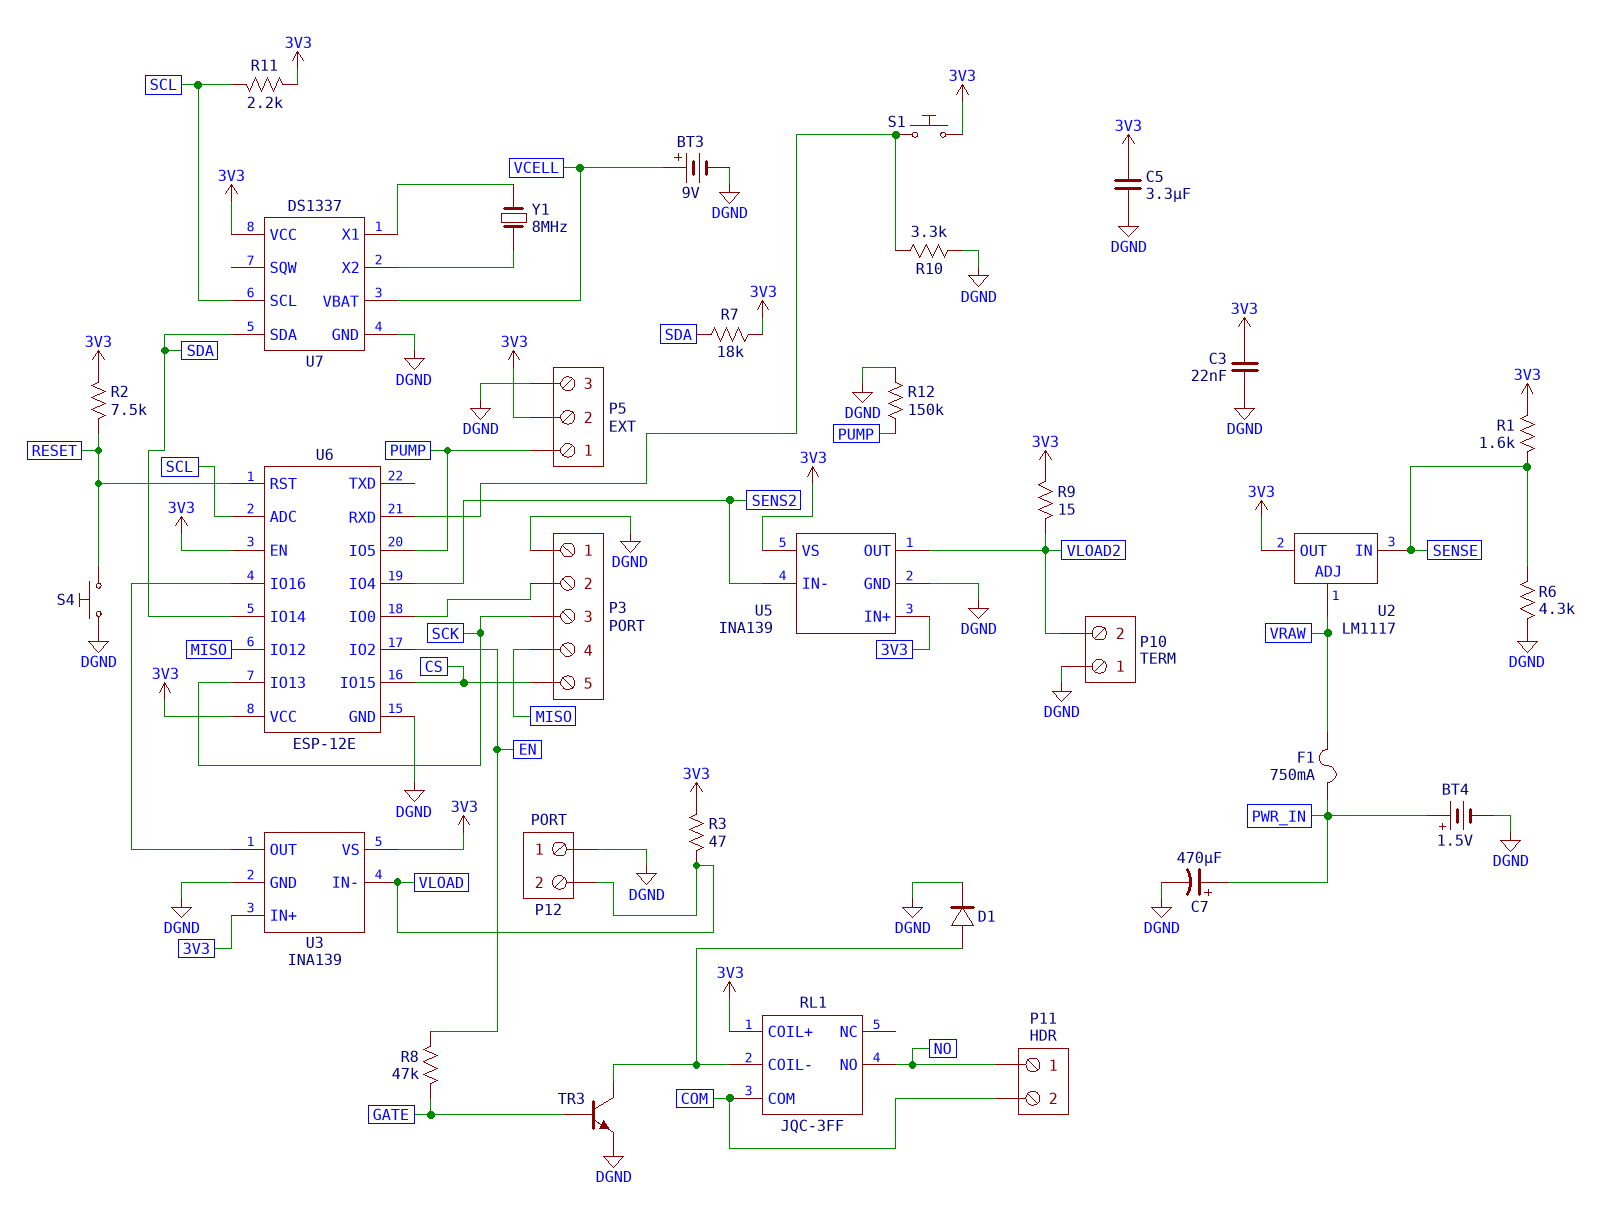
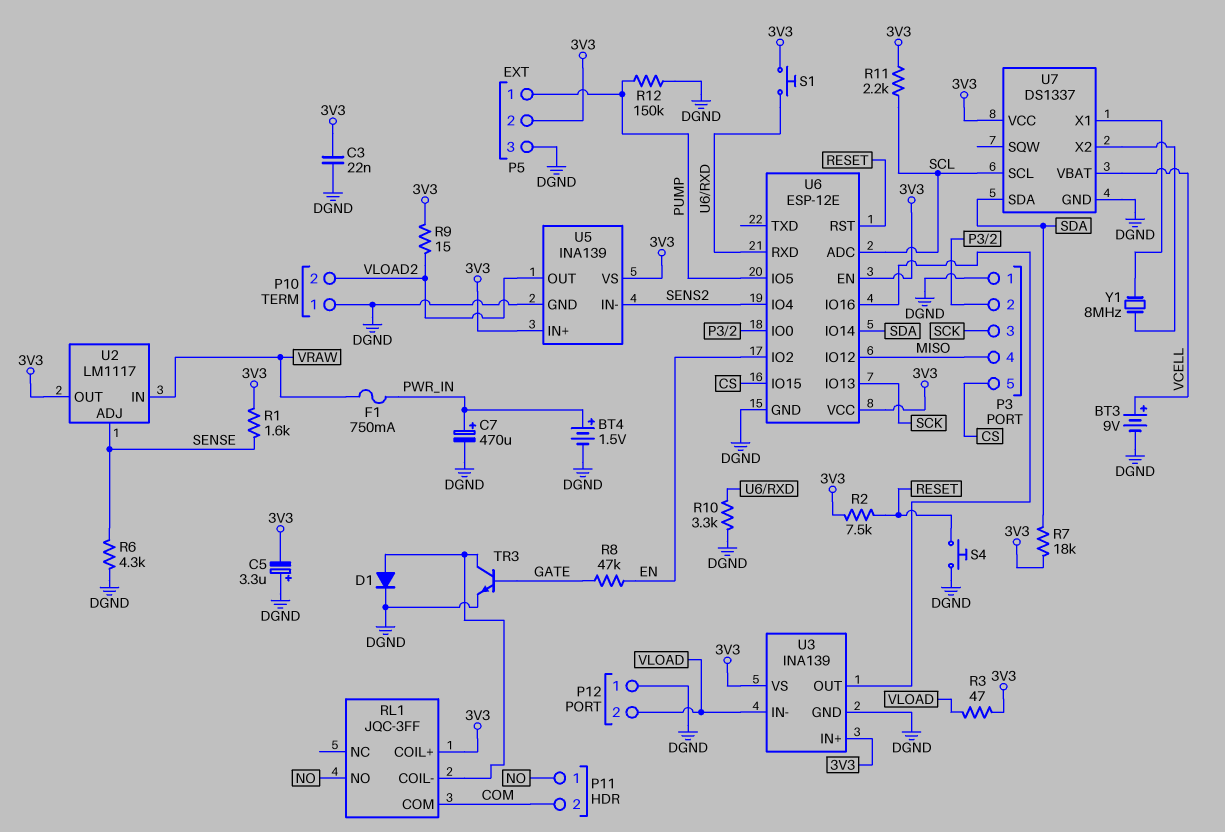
C5: 3.3uF (3V3, DGND) -> 3.3uF (plus DGND, minus 3V3)
U2 pin ADJ: VRAW -> SENSE
U2 pin IN: SENSE -> VRAW

